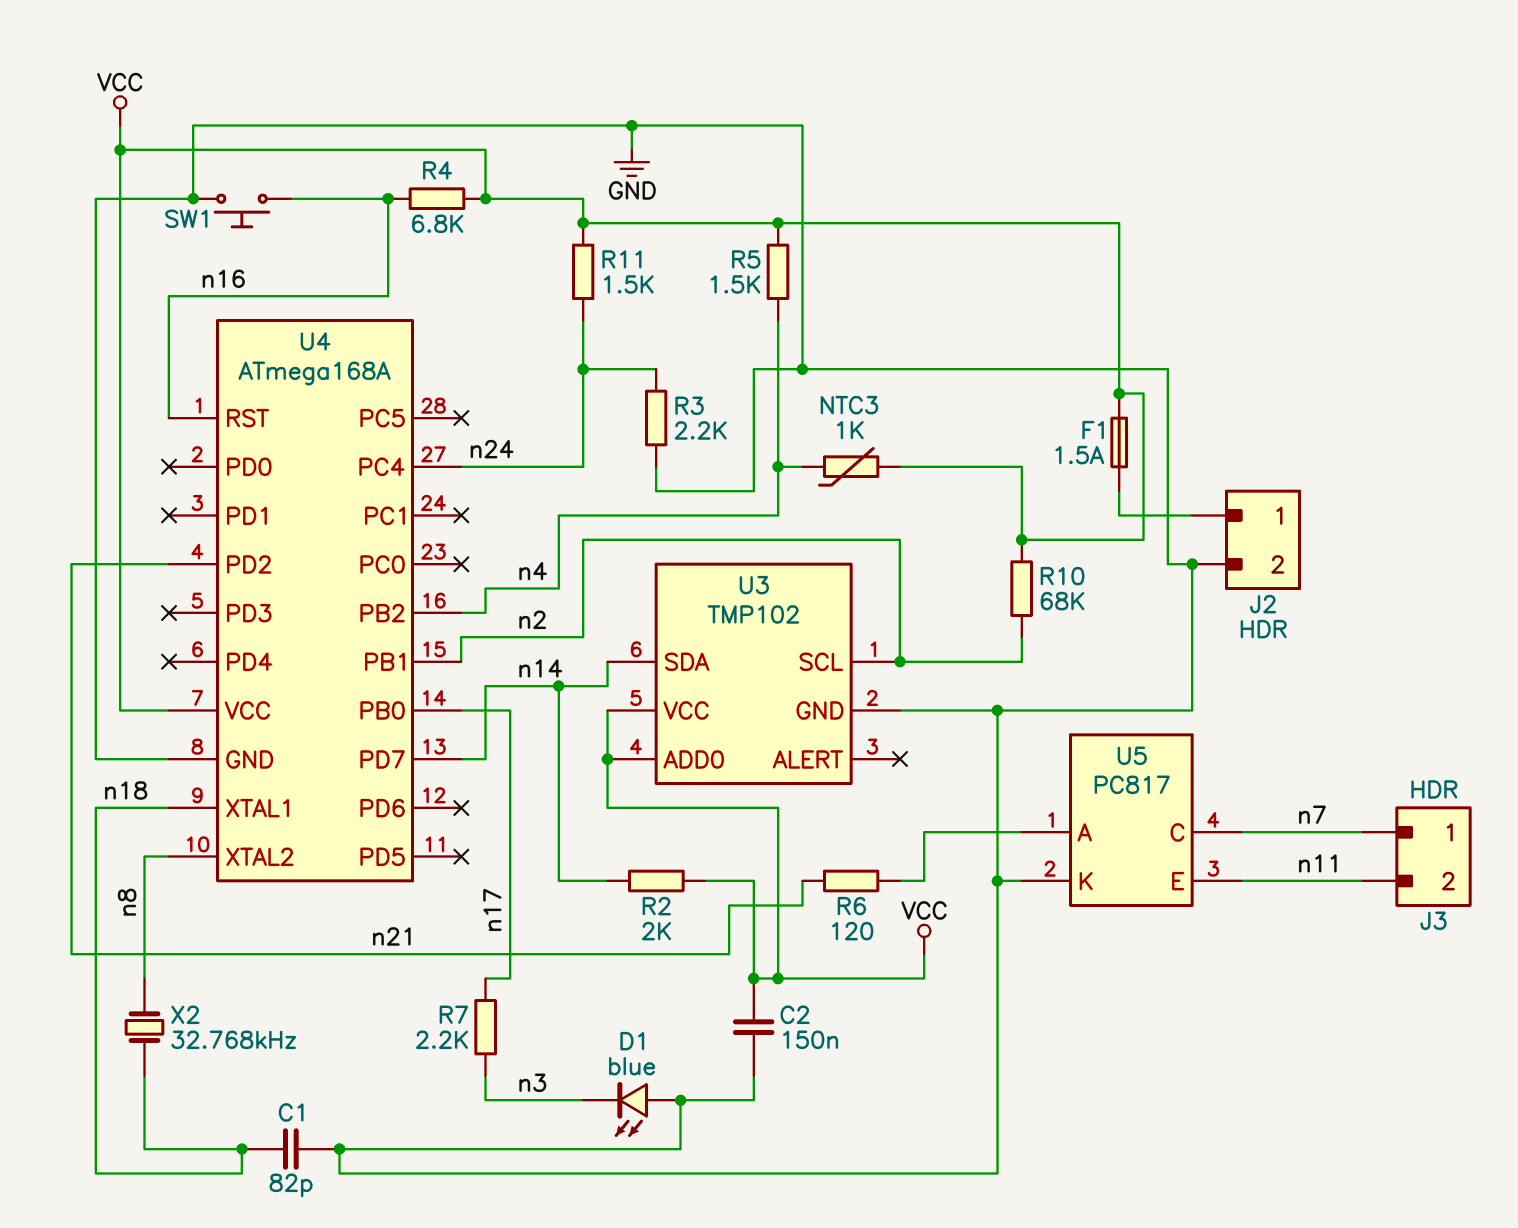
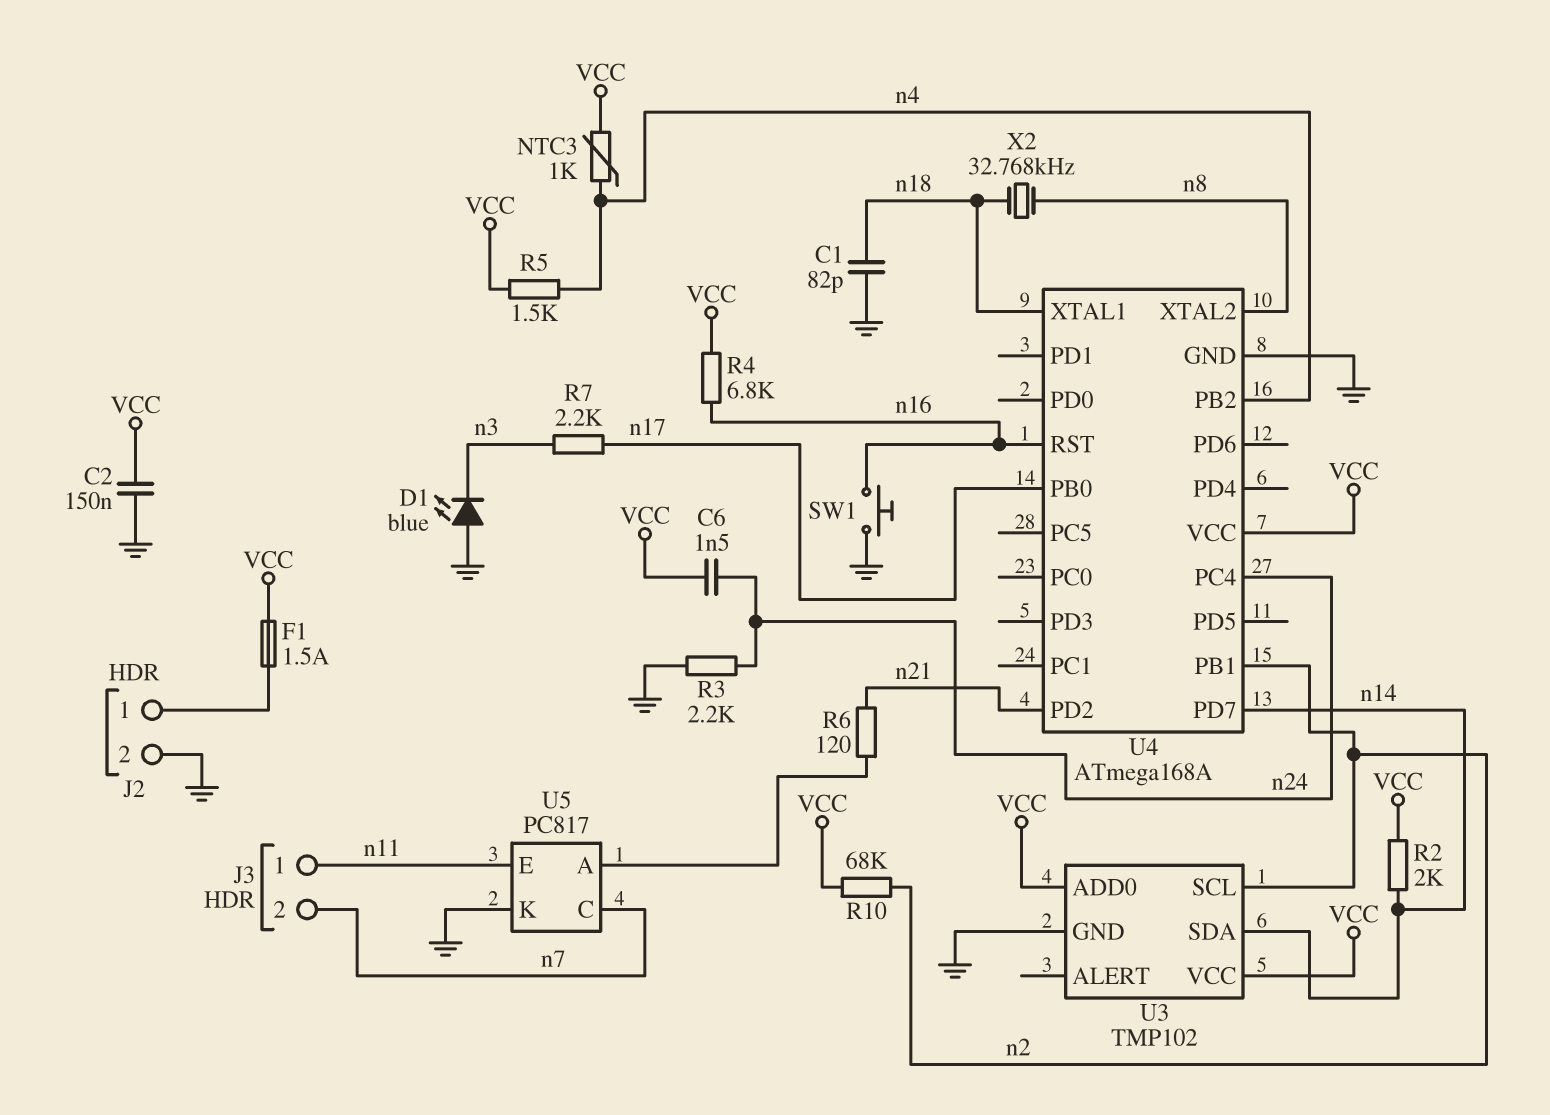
C6: none -> 1.5nF (VCC, n24)
J3 pin 1: n7 -> n11
J3 pin 2: n11 -> n7
R11: 1.5k (VCC, n24) -> none

